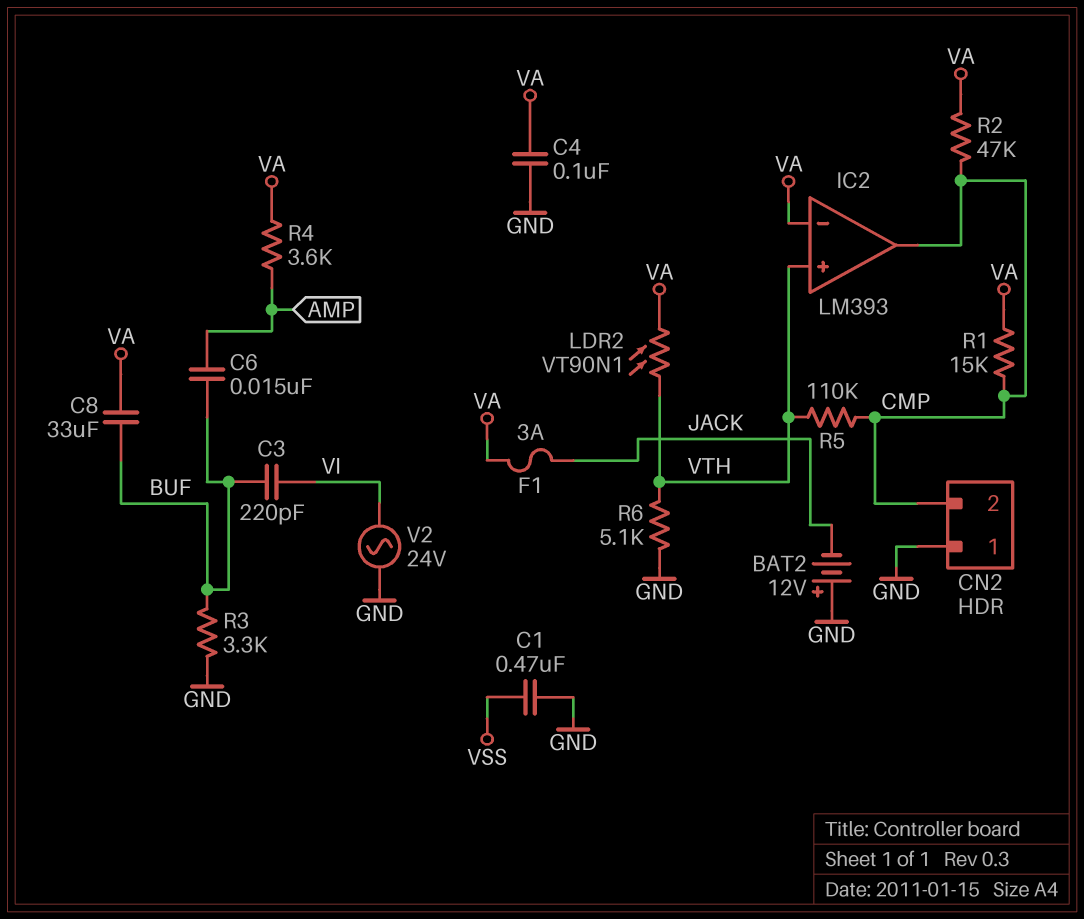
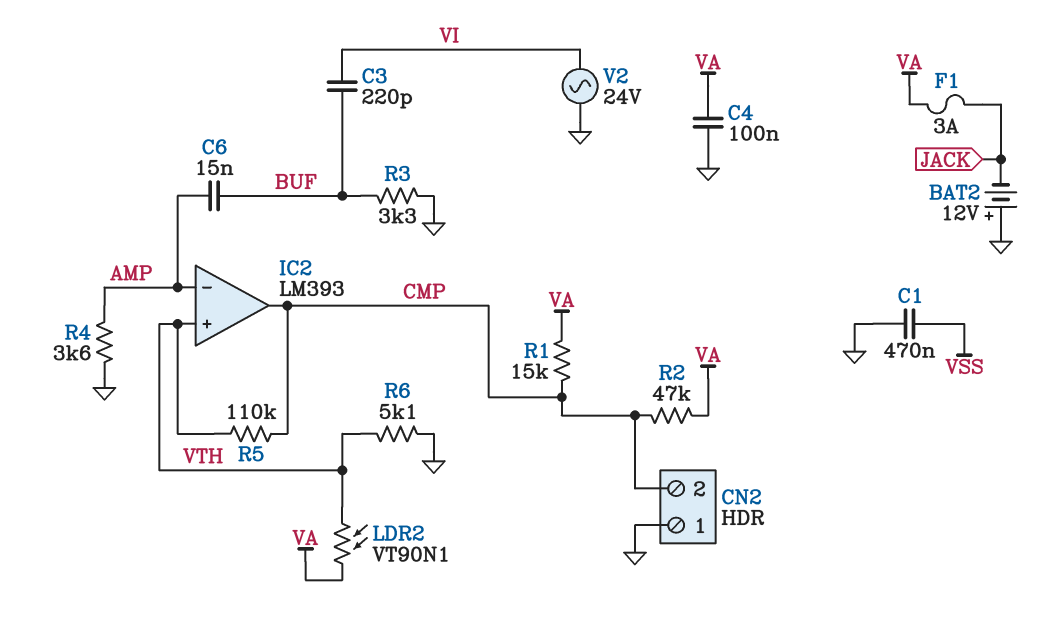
C8: 33uF (BUF, VA) -> none
IC2 pin in-: VA -> AMP
R4: 3.6k (AMP, VA) -> 3.6k (AMP, GND)

